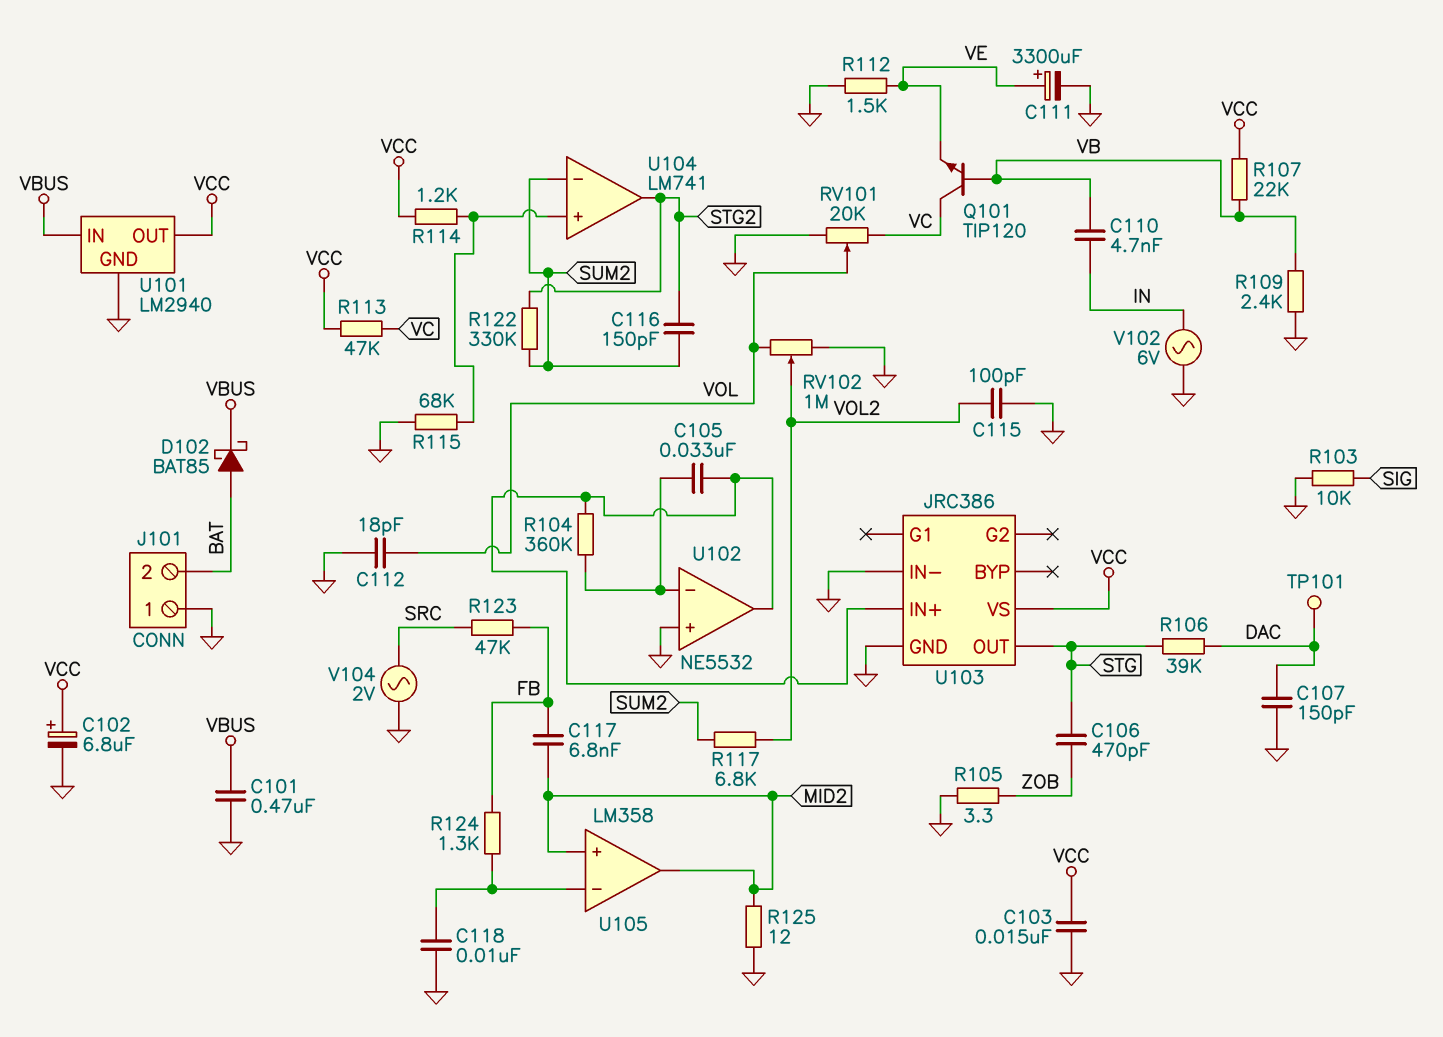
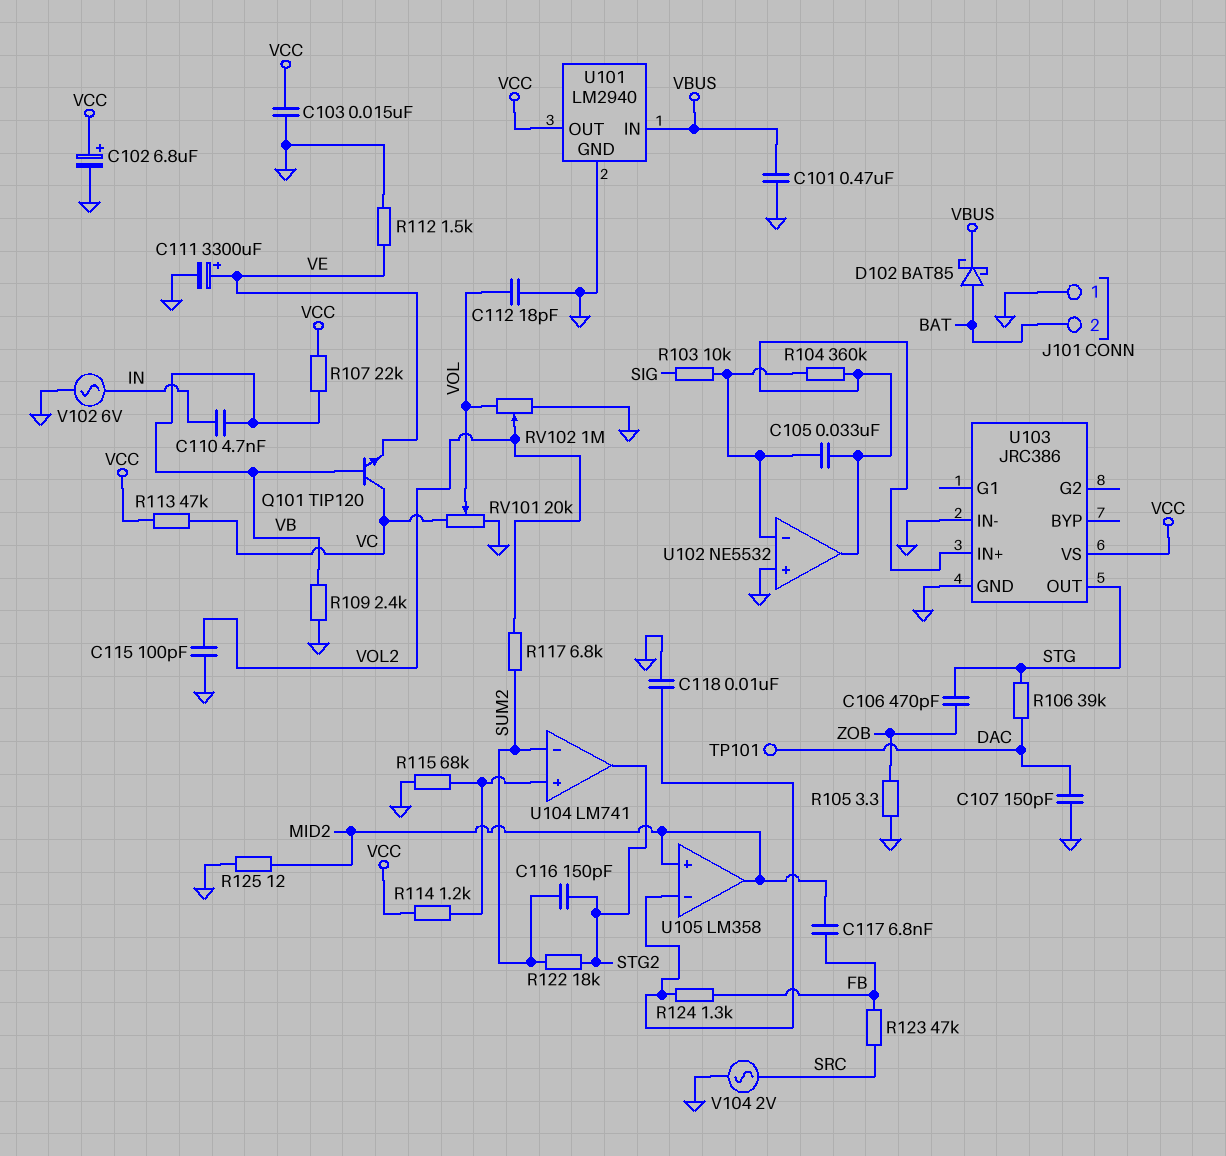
R103: 10k (GND, SIG) -> 10k (SIG, U102/in-)
R122: 330k (STG2, SUM2) -> 18k (STG2, SUM2)

